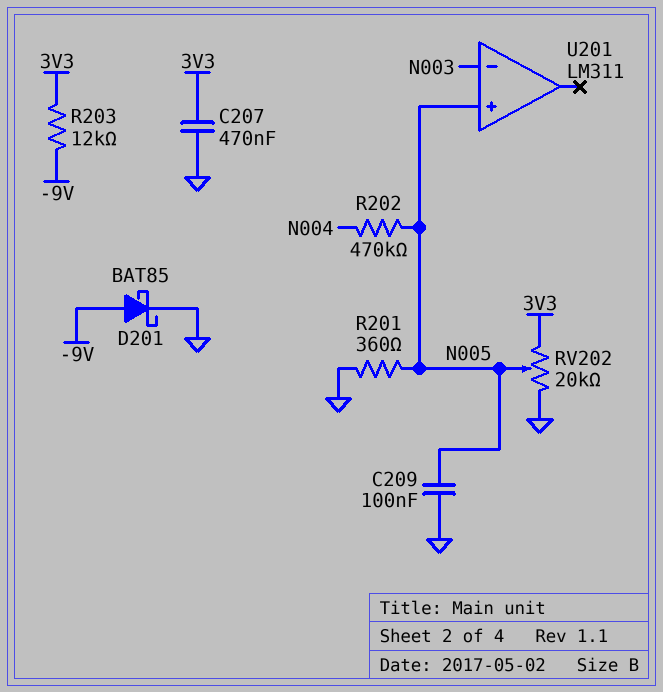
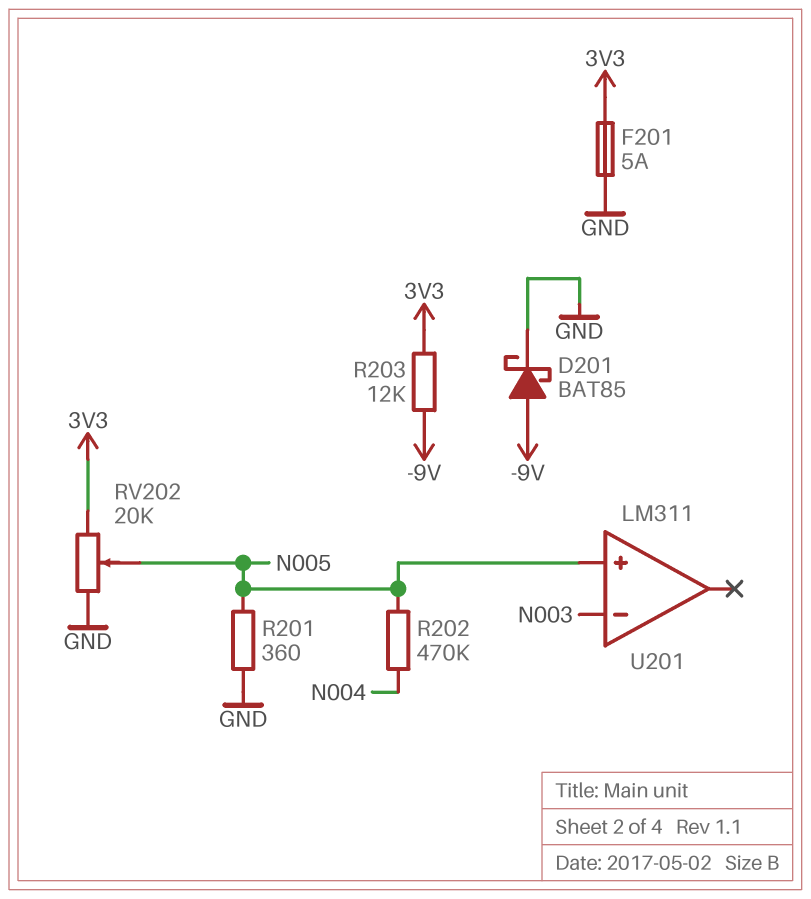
C207: 470nF (3V3, GND) -> none
C209: 100nF (GND, N005) -> none
F201: none -> 5A (3V3, GND)

